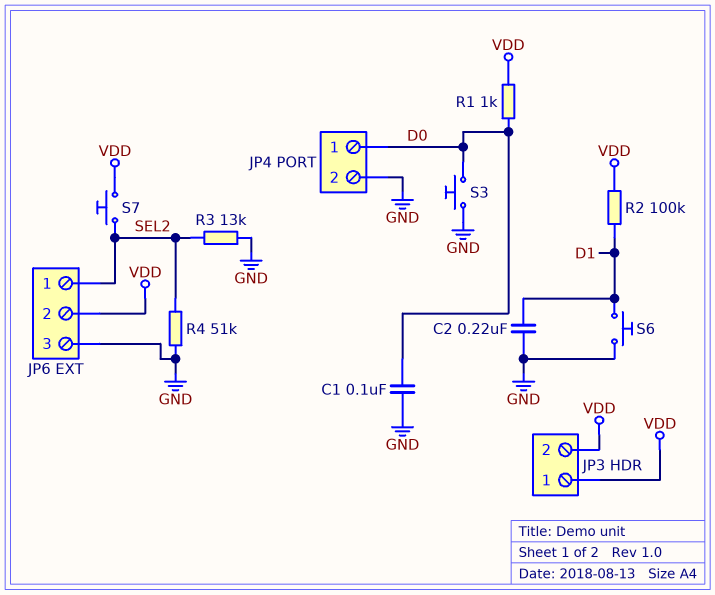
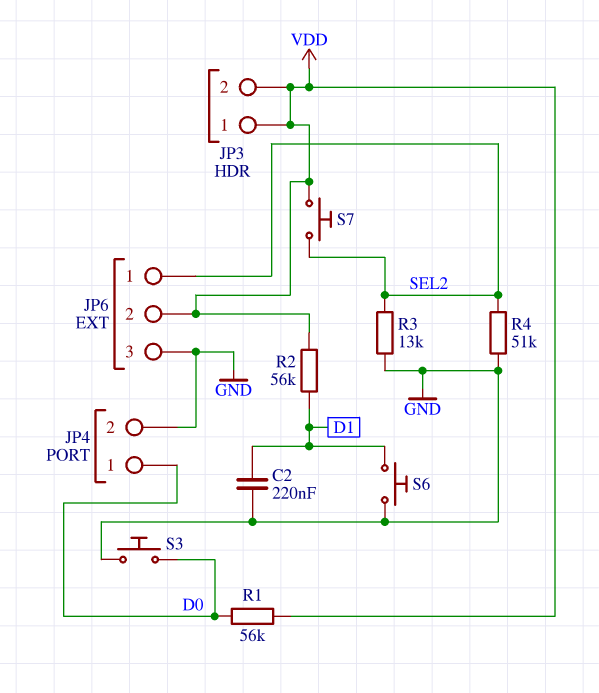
C1: 100nF (D0, GND) -> none
R1: 1k (D0, VDD) -> 56k (D0, VDD)
R2: 100k (D1, VDD) -> 56k (D1, VDD)

